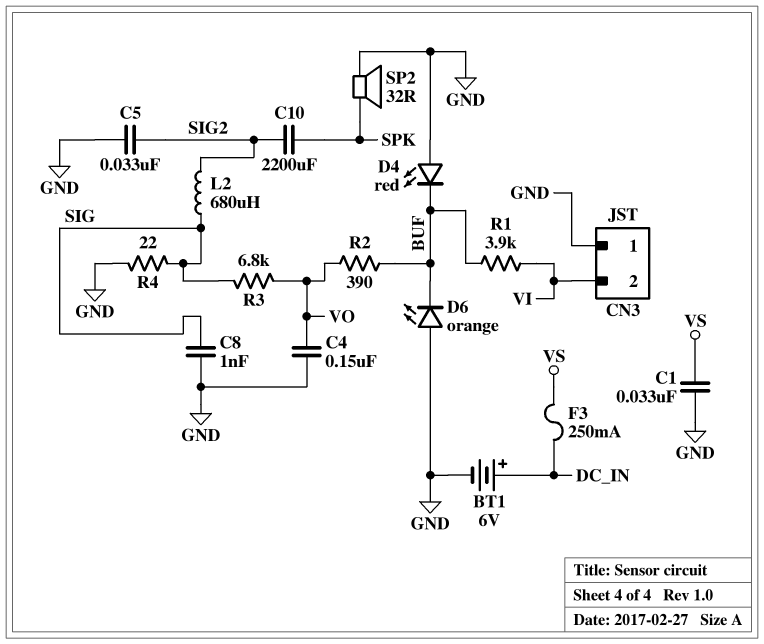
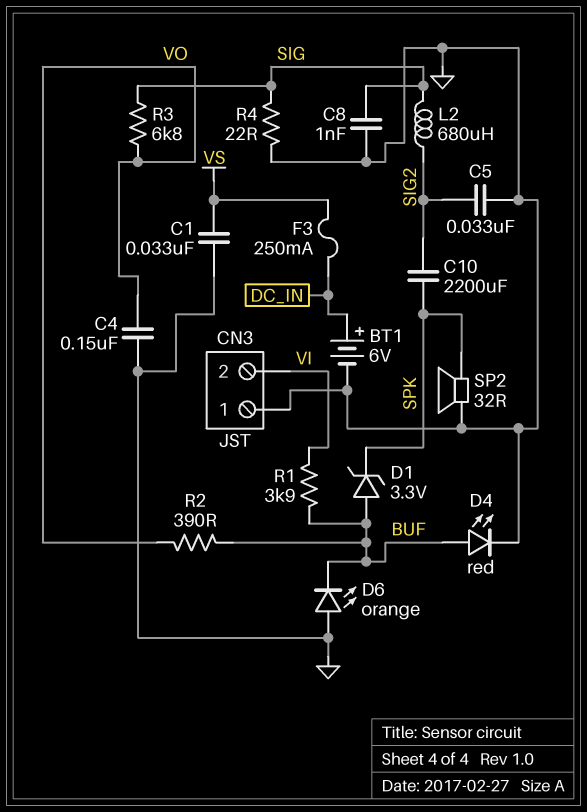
D1: none -> zener 3.3V (A BUF, K SPK)
D4: LED red (A GND, K BUF) -> LED red (A BUF, K GND)

